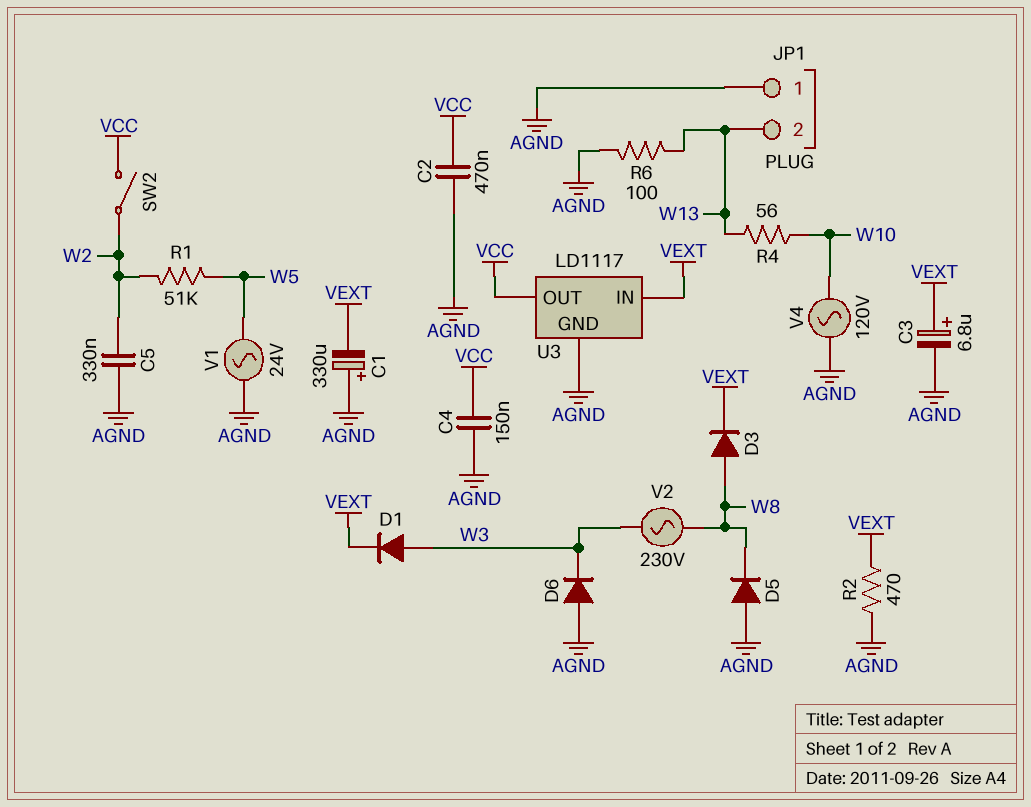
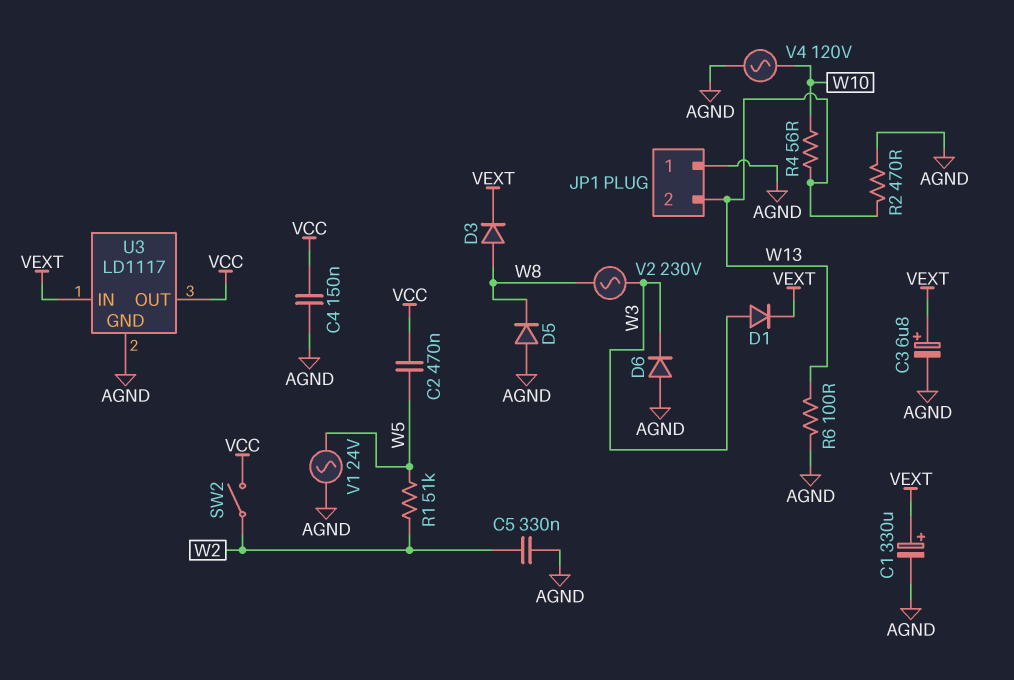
C1: 330uF (plus AGND, minus VEXT) -> 330uF (plus VEXT, minus AGND)
C2: 470nF (AGND, VCC) -> 470nF (VCC, W5)
R2: 470 (AGND, VEXT) -> 470 (AGND, W13)

